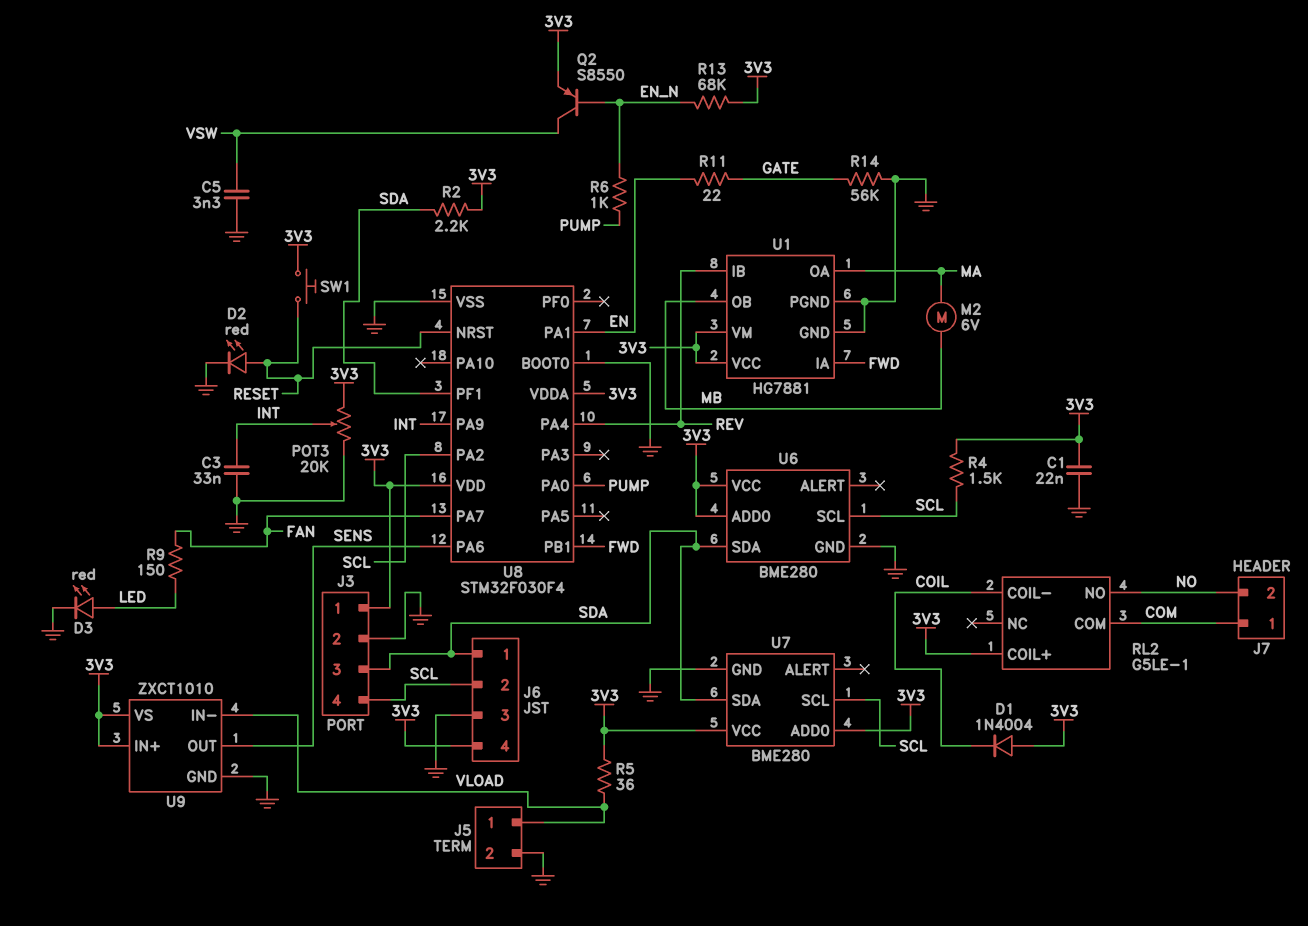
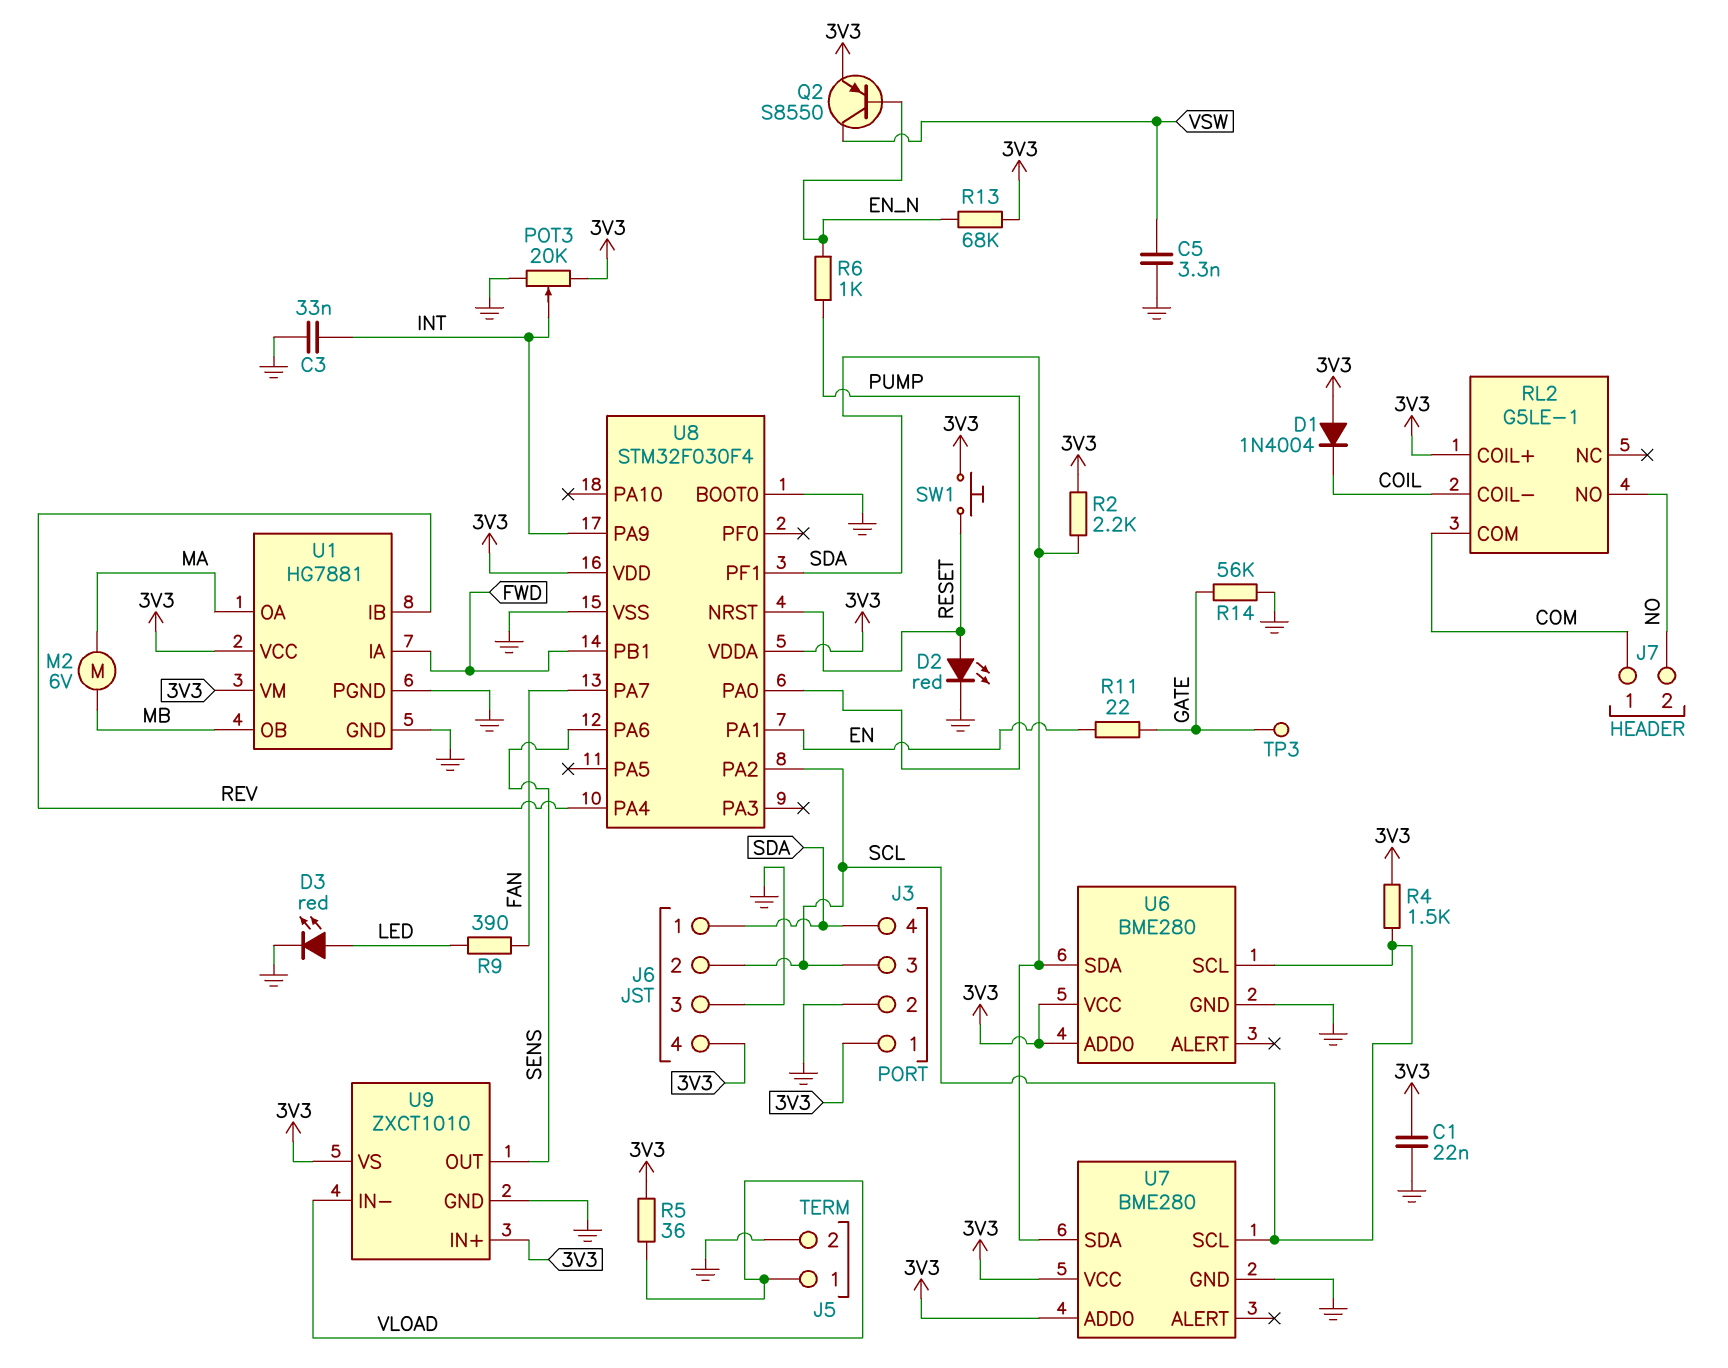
J3 pin 3: SDA -> SCL
J3 pin 4: SCL -> SDA
R9: 150 (FAN, LED) -> 390 (FAN, LED)
TP3: none -> test point (GATE)

